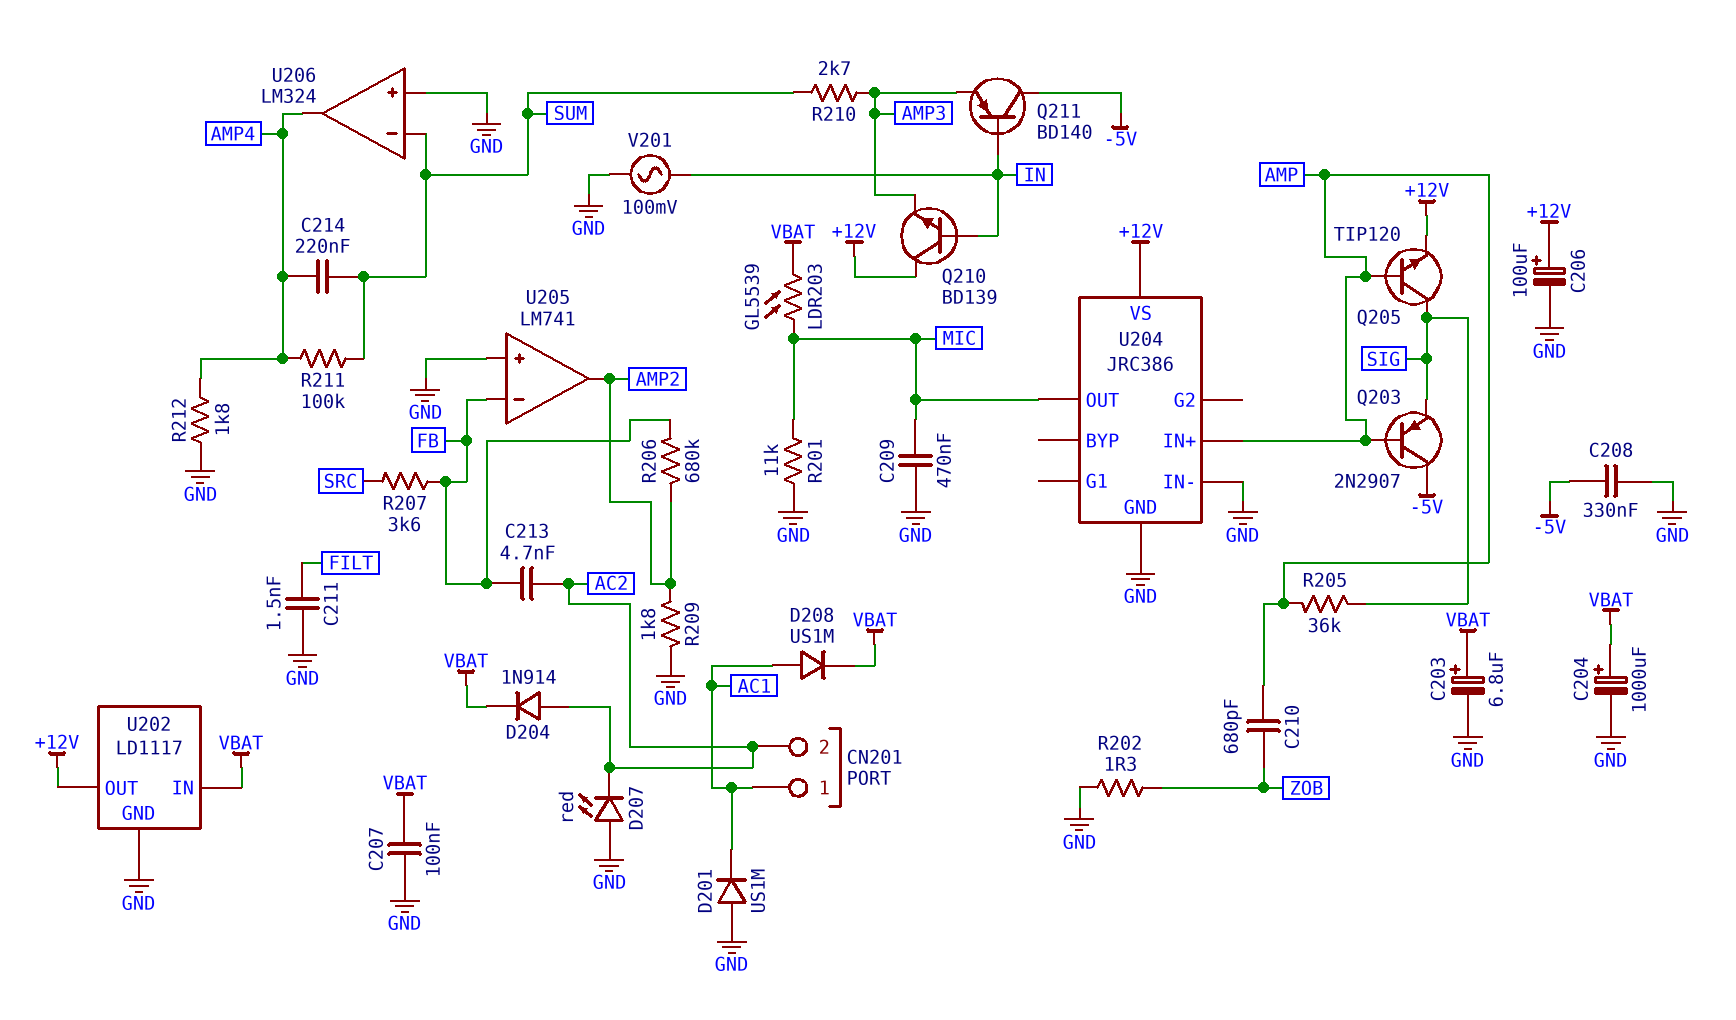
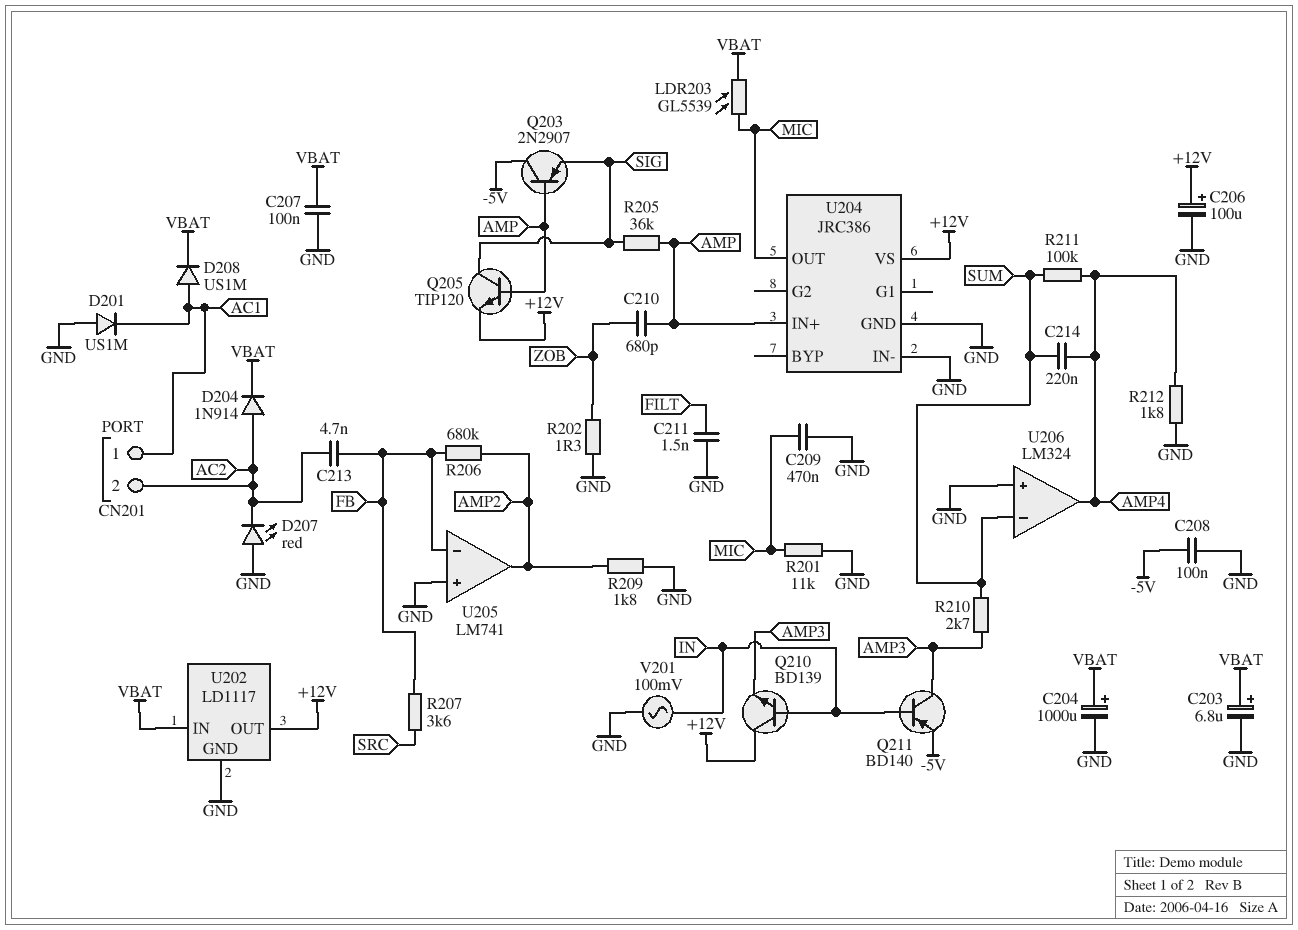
C208: 330nF (-5V, GND) -> 100nF (-5V, GND)
Q211: PNP BD140 (B IN, C -5V, E AMP3) -> PNP BD140 (B IN, C AMP3, E -5V)

